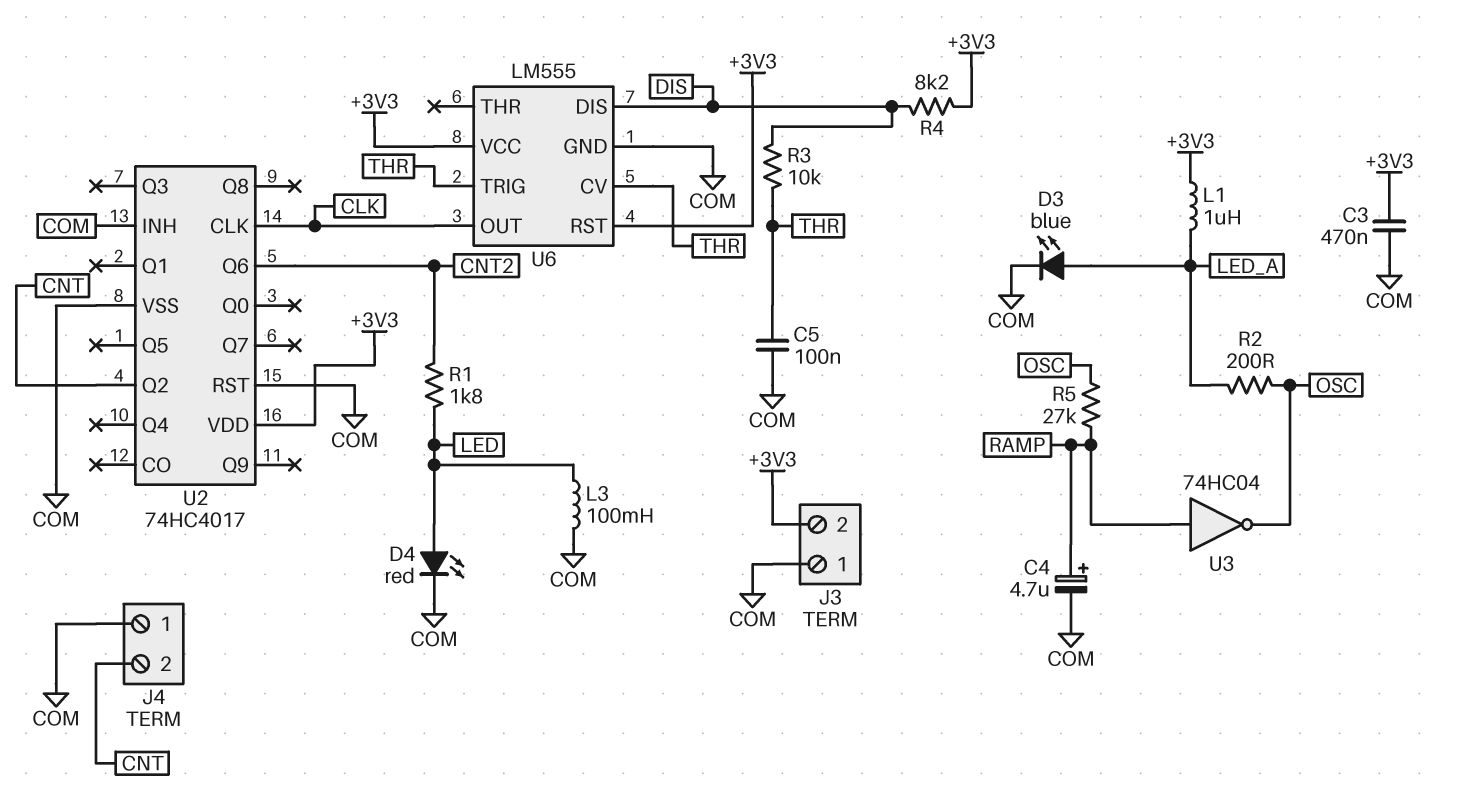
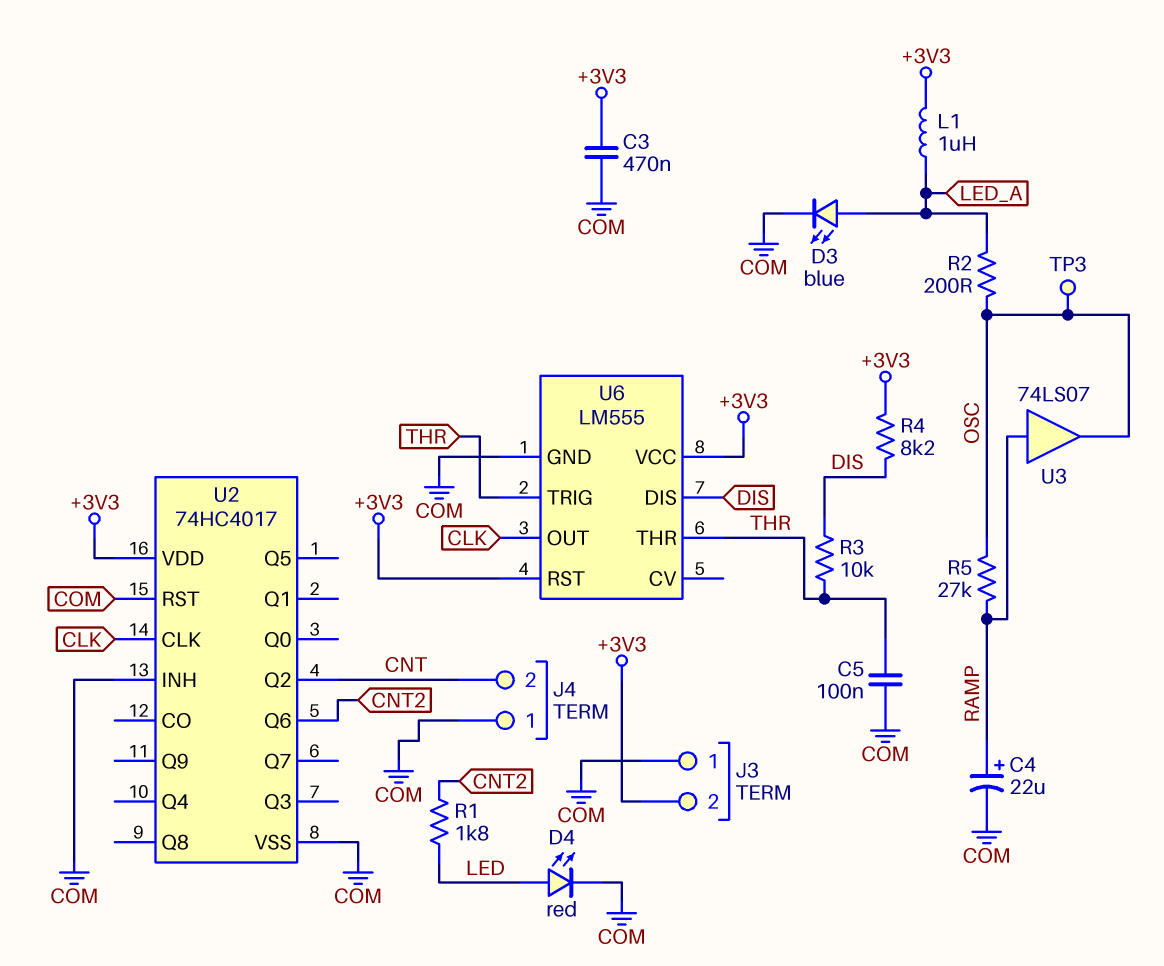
C4: 4.7uF (plus RAMP, minus COM) -> 22uF (plus RAMP, minus COM)
L3: 100mH (COM, LED) -> none
TP3: none -> test point (OSC)
U3: NOT 74HC04 (in RAMP, out OSC) -> buffer 74LS07 (in RAMP, out OSC)
U6 pin CV: THR -> none
U6 pin THR: none -> THR

